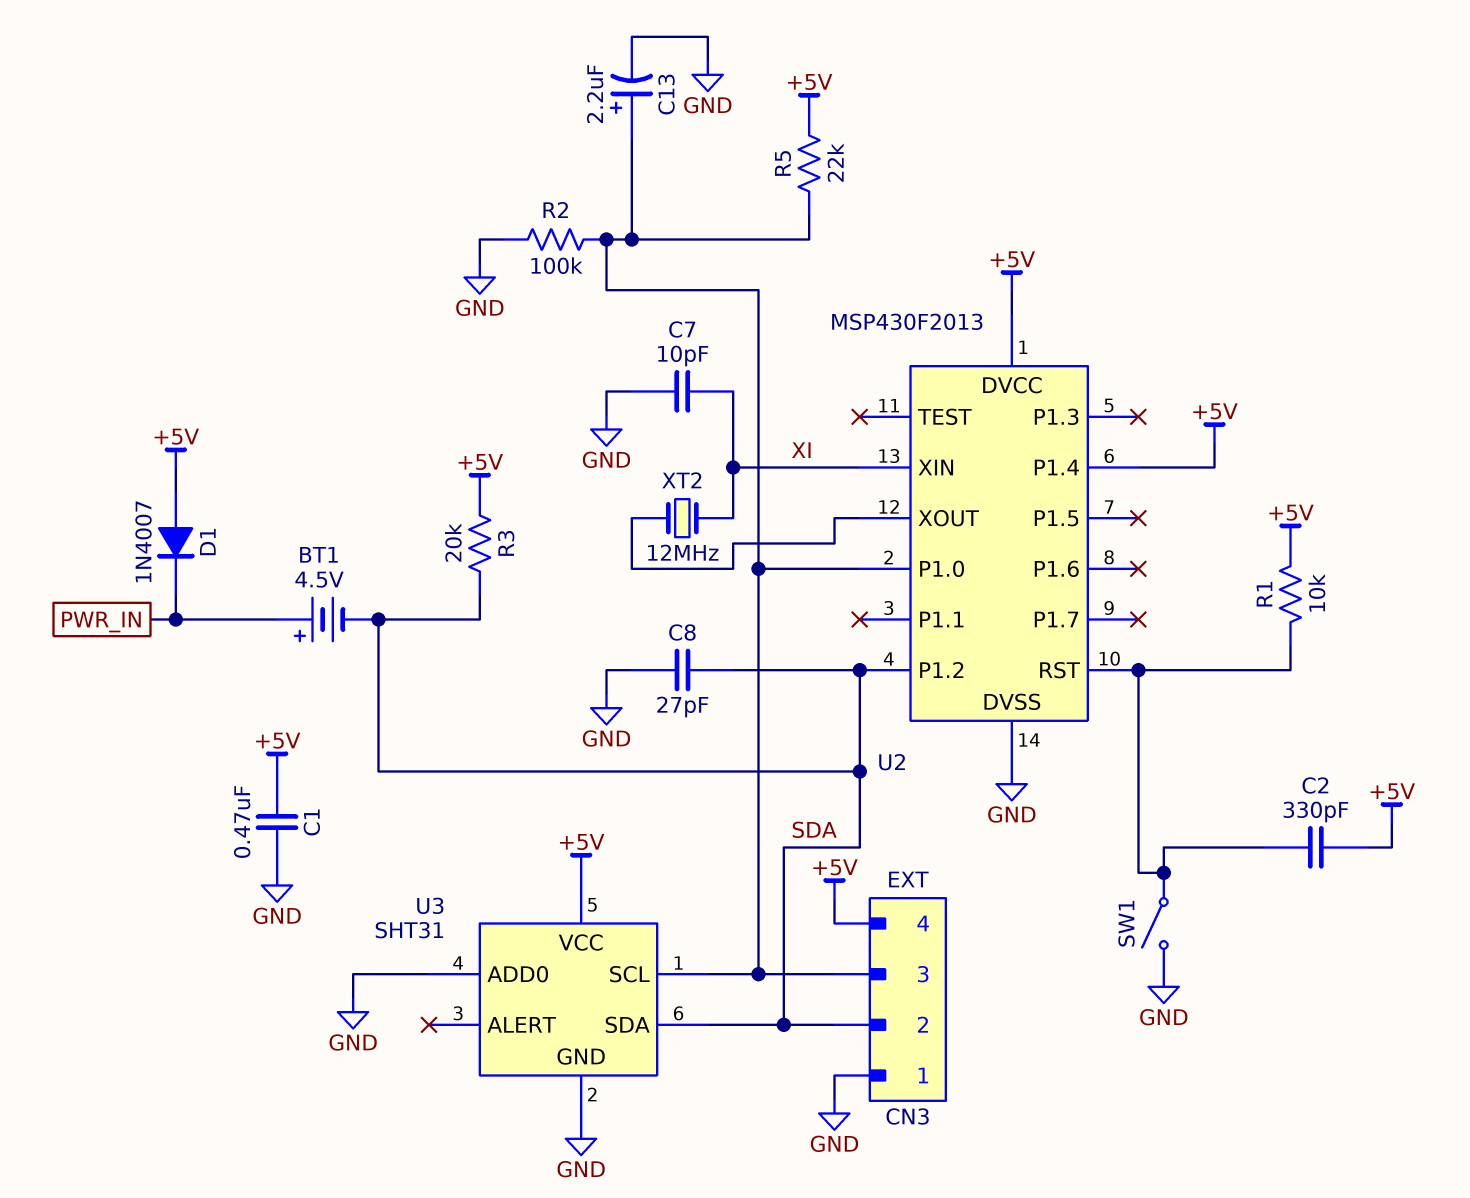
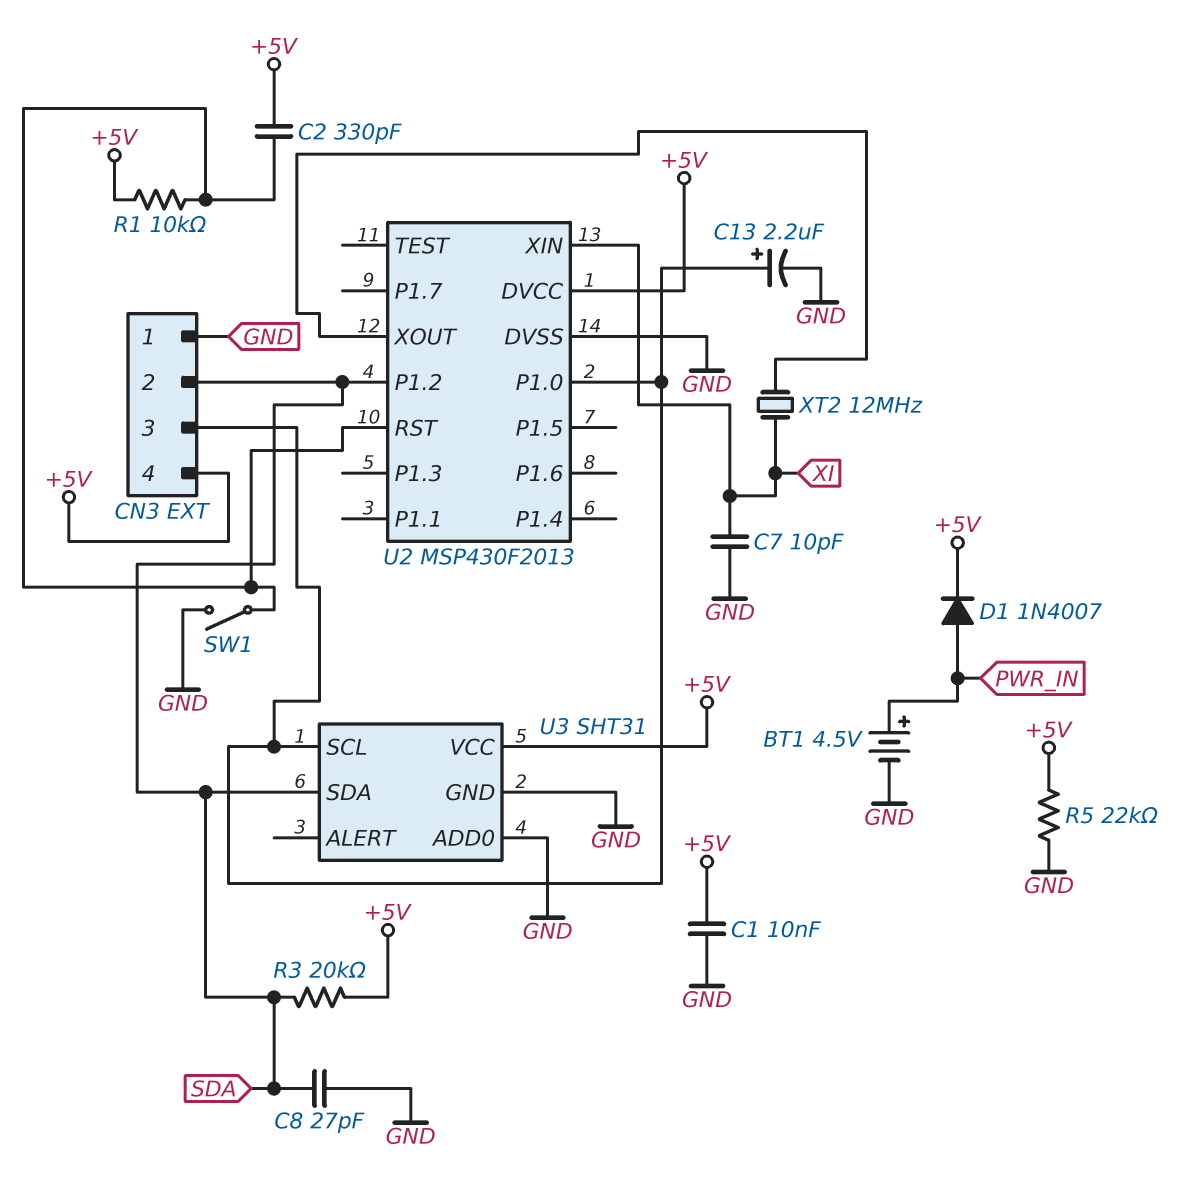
BT1: 4.5V (plus PWR_IN, minus SDA) -> 4.5V (plus PWR_IN, minus GND)
C1: 470nF (+5V, GND) -> 10nF (+5V, GND)
D1: diode 1N4007 (A +5V, K PWR_IN) -> diode 1N4007 (A PWR_IN, K +5V)
R2: 100k (CN3/3, GND) -> none
R5: 22k (+5V, CN3/3) -> 22k (+5V, GND)
U2 pin P1.4: +5V -> none

